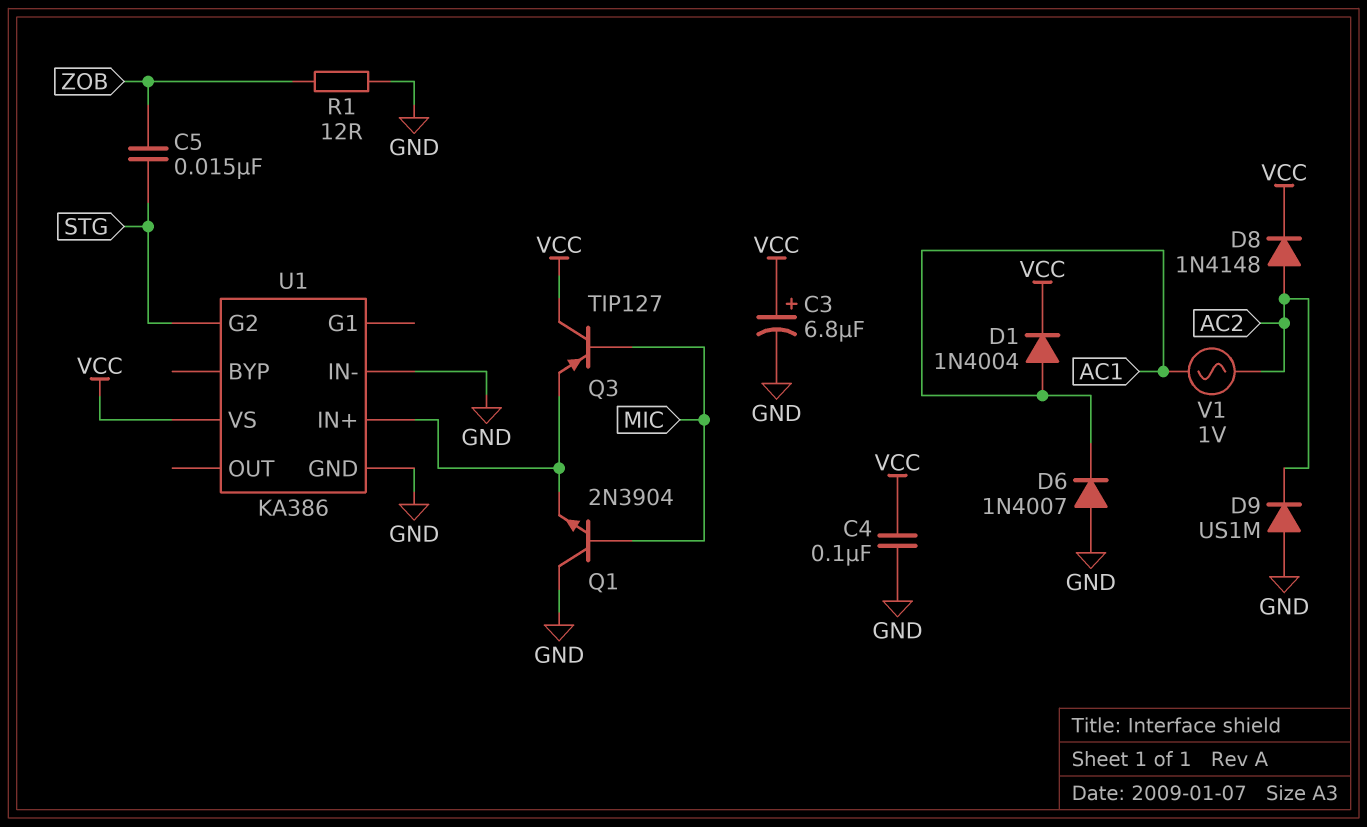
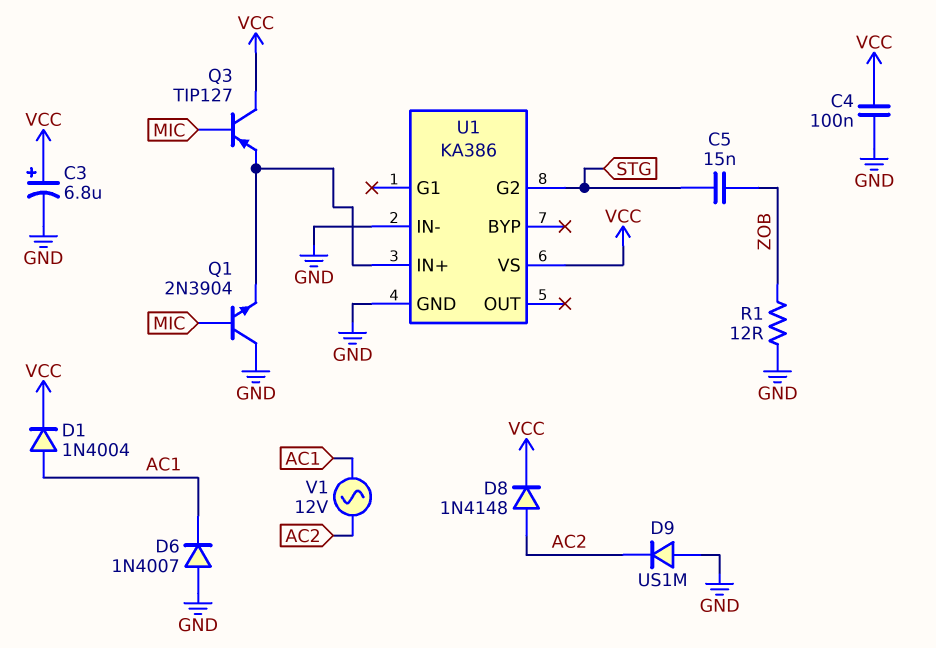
V1: AC 1V (AC1, AC2) -> AC 12V (AC1, AC2)

